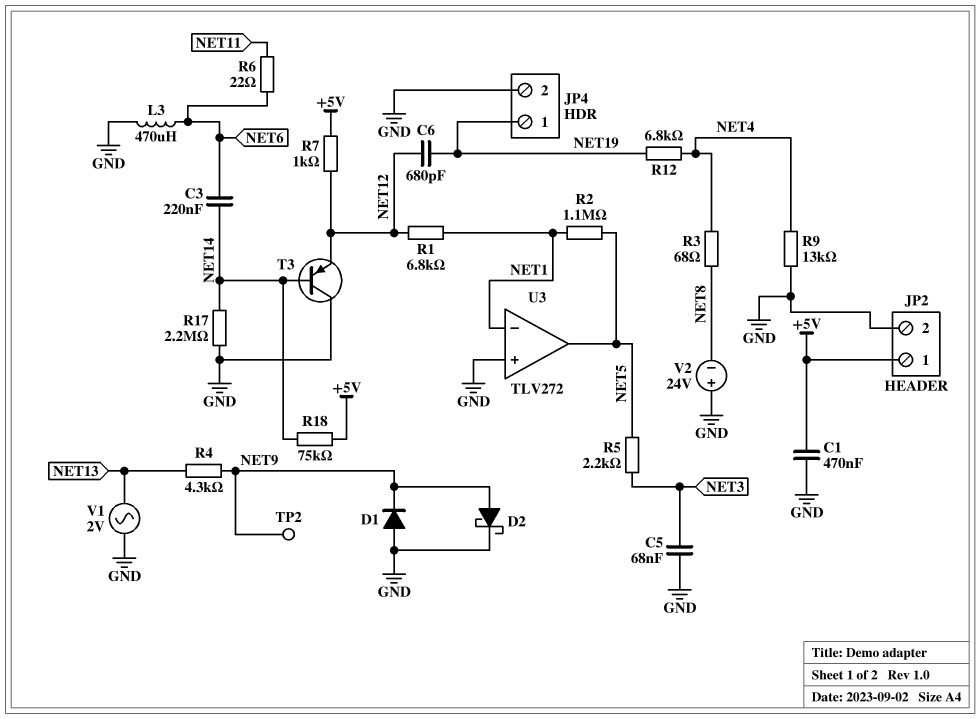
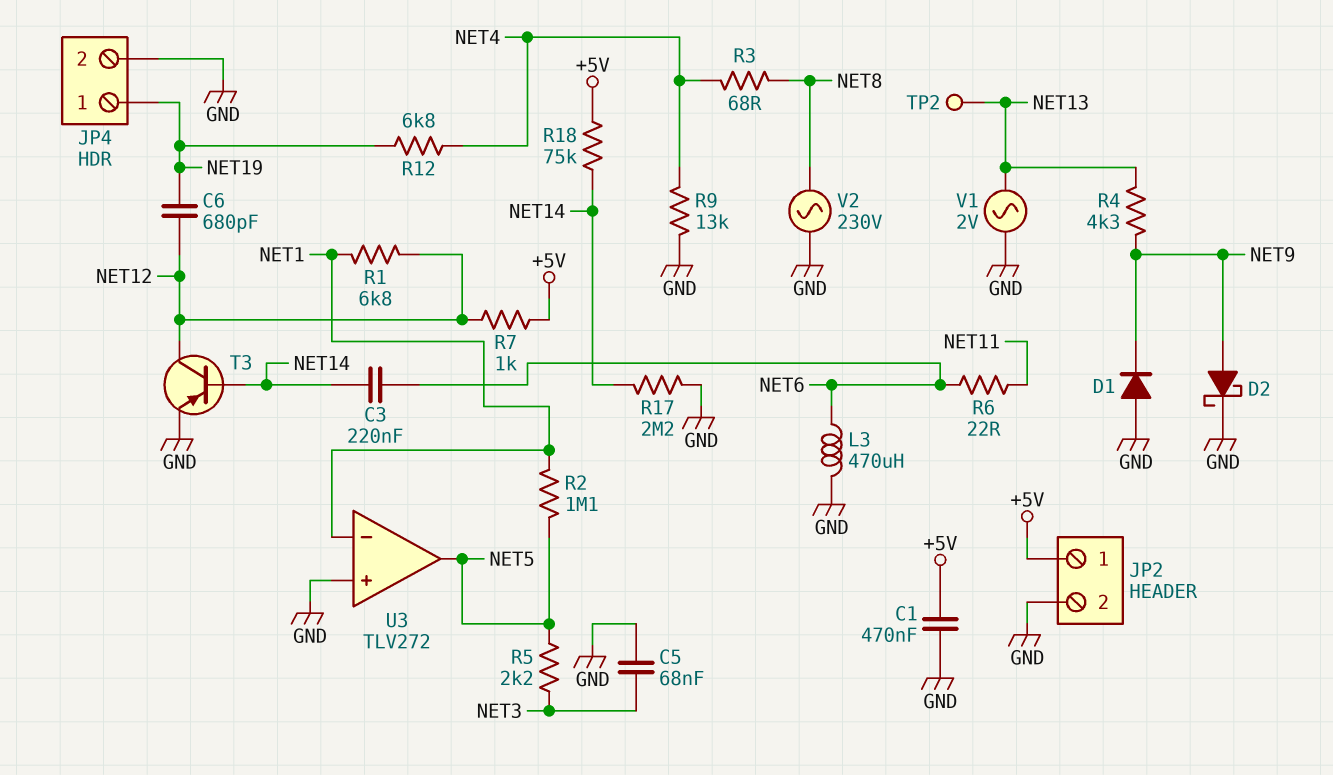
T3: PNP (B NET14, C GND, E NET12) -> PNP (B NET14, C NET12, E GND)
TP2: test point (NET9) -> test point (NET13)
V2: 24V (plus GND, minus NET8) -> AC 230V (GND, NET8)

